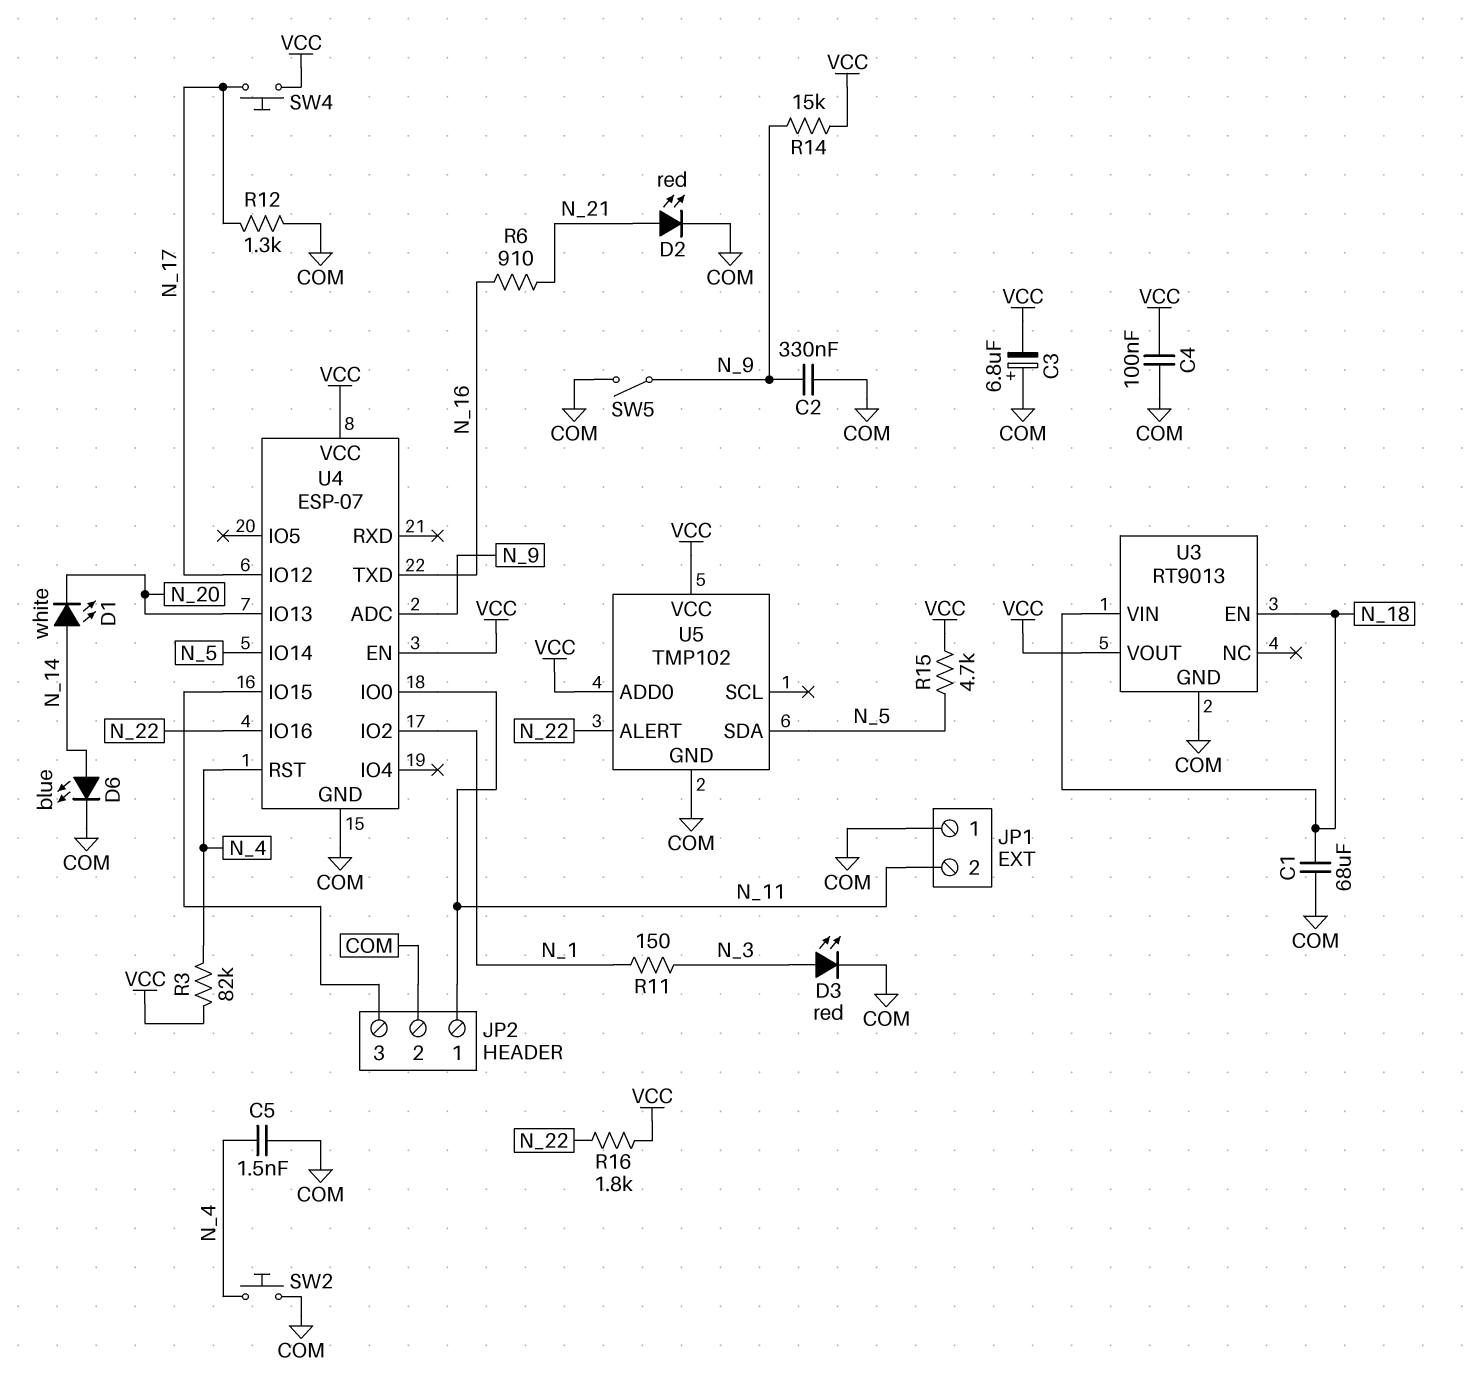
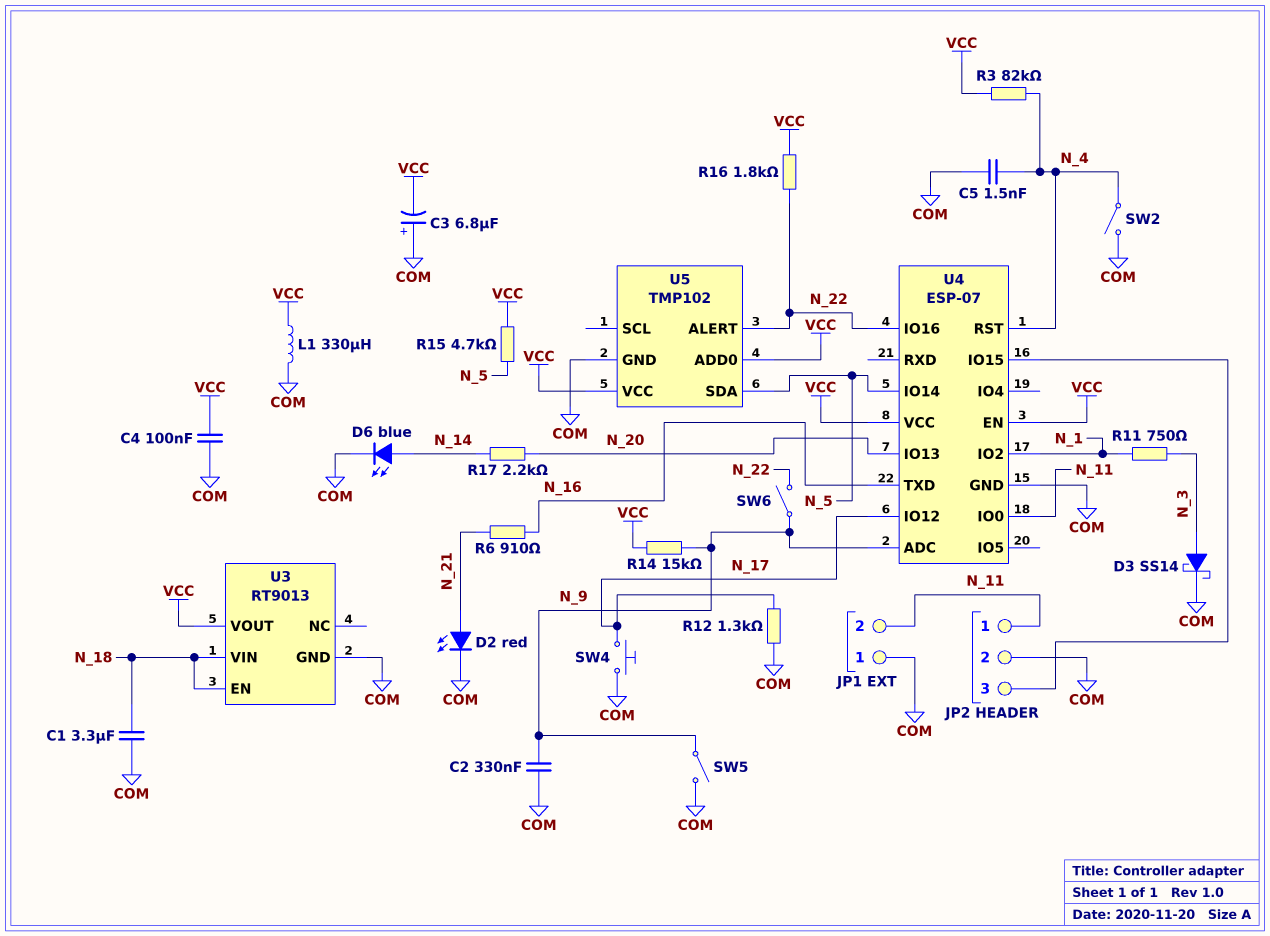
C1: 68uF (COM, N_18) -> 3.3uF (COM, N_18)
D1: LED white (A N_14, K N_20) -> none
D3: LED red (A N_3, K COM) -> schottky SS14 (A N_3, K COM)
L1: none -> 330uH (COM, VCC)
R11: 150 (N_1, N_3) -> 750 (N_1, N_3)
R17: none -> 2.2k (N_14, N_20)
SW2: button (COM, N_4) -> switch (COM, N_4)
SW4: button (N_17, VCC) -> button (COM, N_17)
SW6: none -> switch (N_9, N_22)

